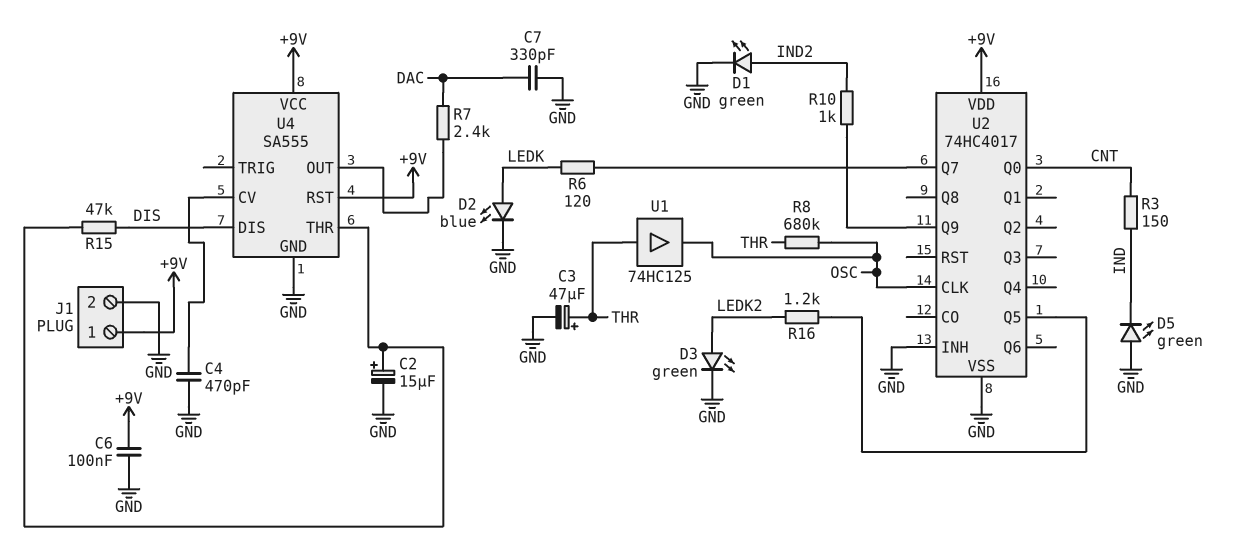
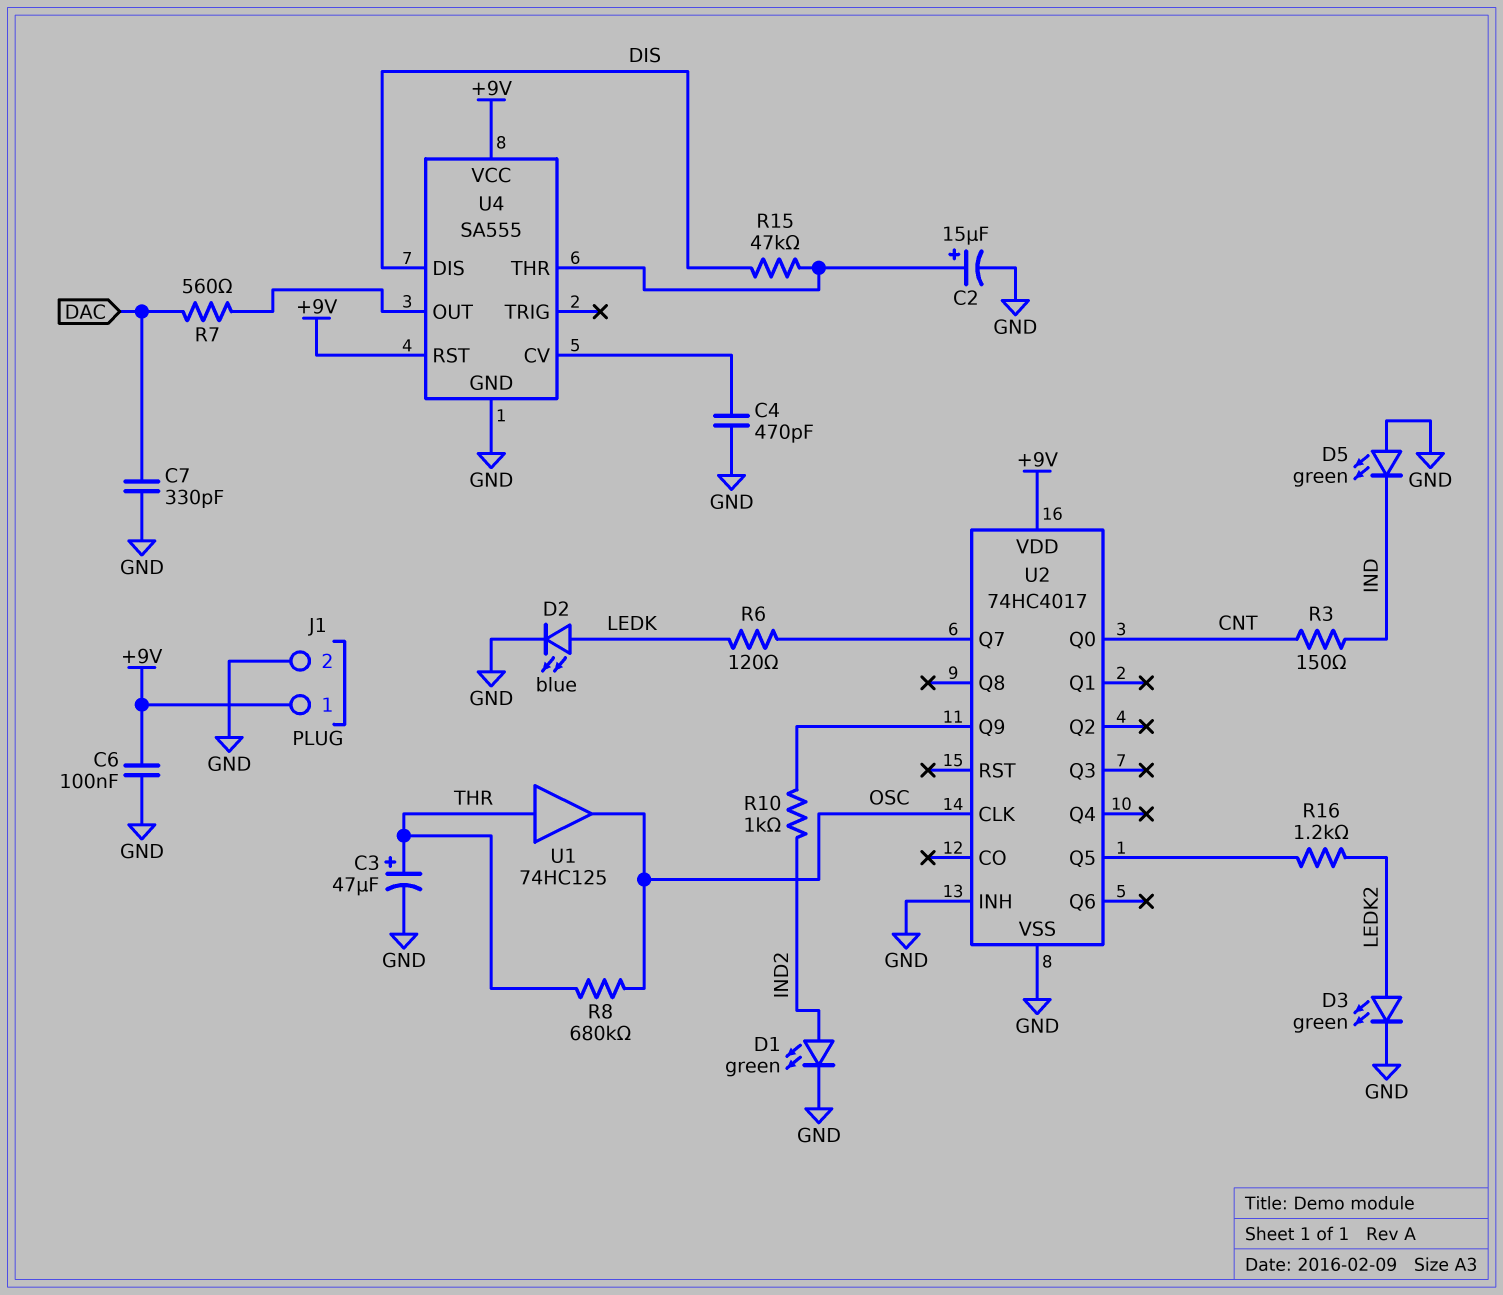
R7: 2.4k (DAC, U4/OUT) -> 560 (DAC, U4/OUT)

